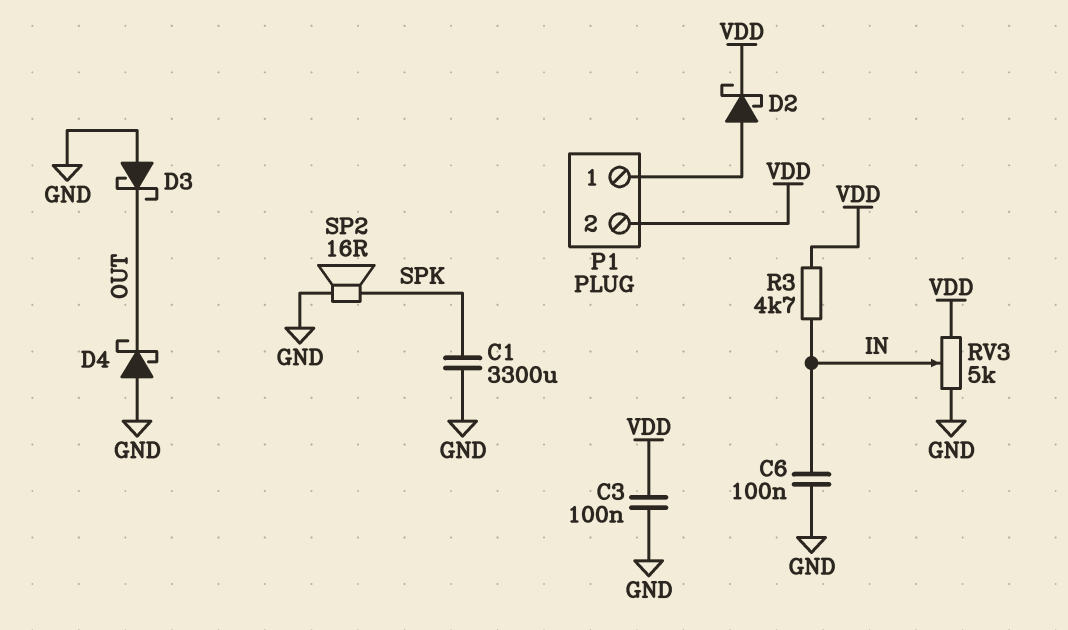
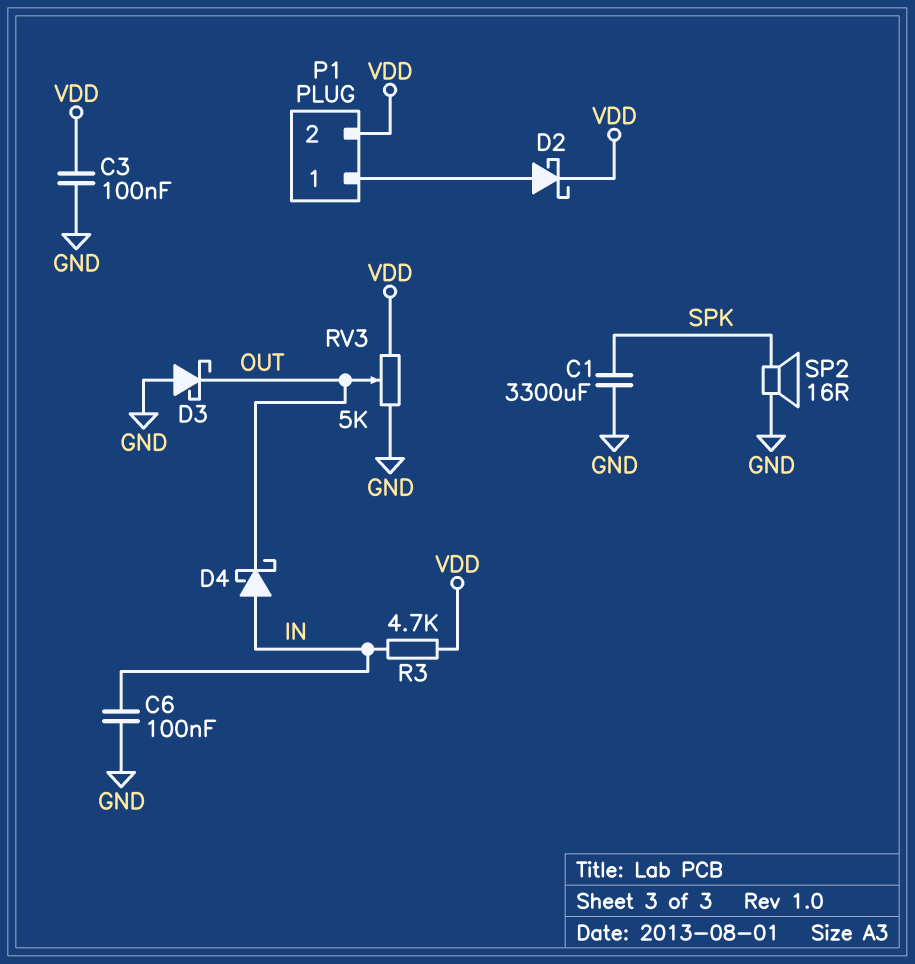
D4: schottky (A GND, K OUT) -> schottky (A IN, K OUT)
RV3: 5k (GND, VDD, wiper IN) -> 5k (GND, VDD, wiper OUT)

